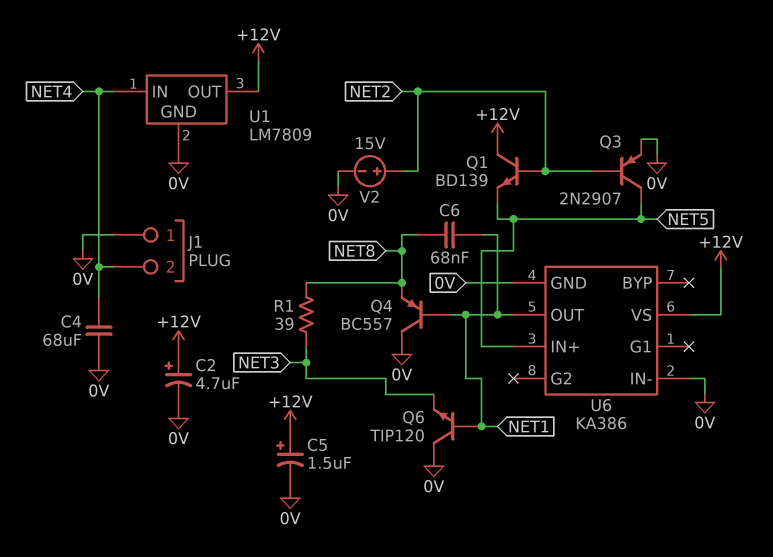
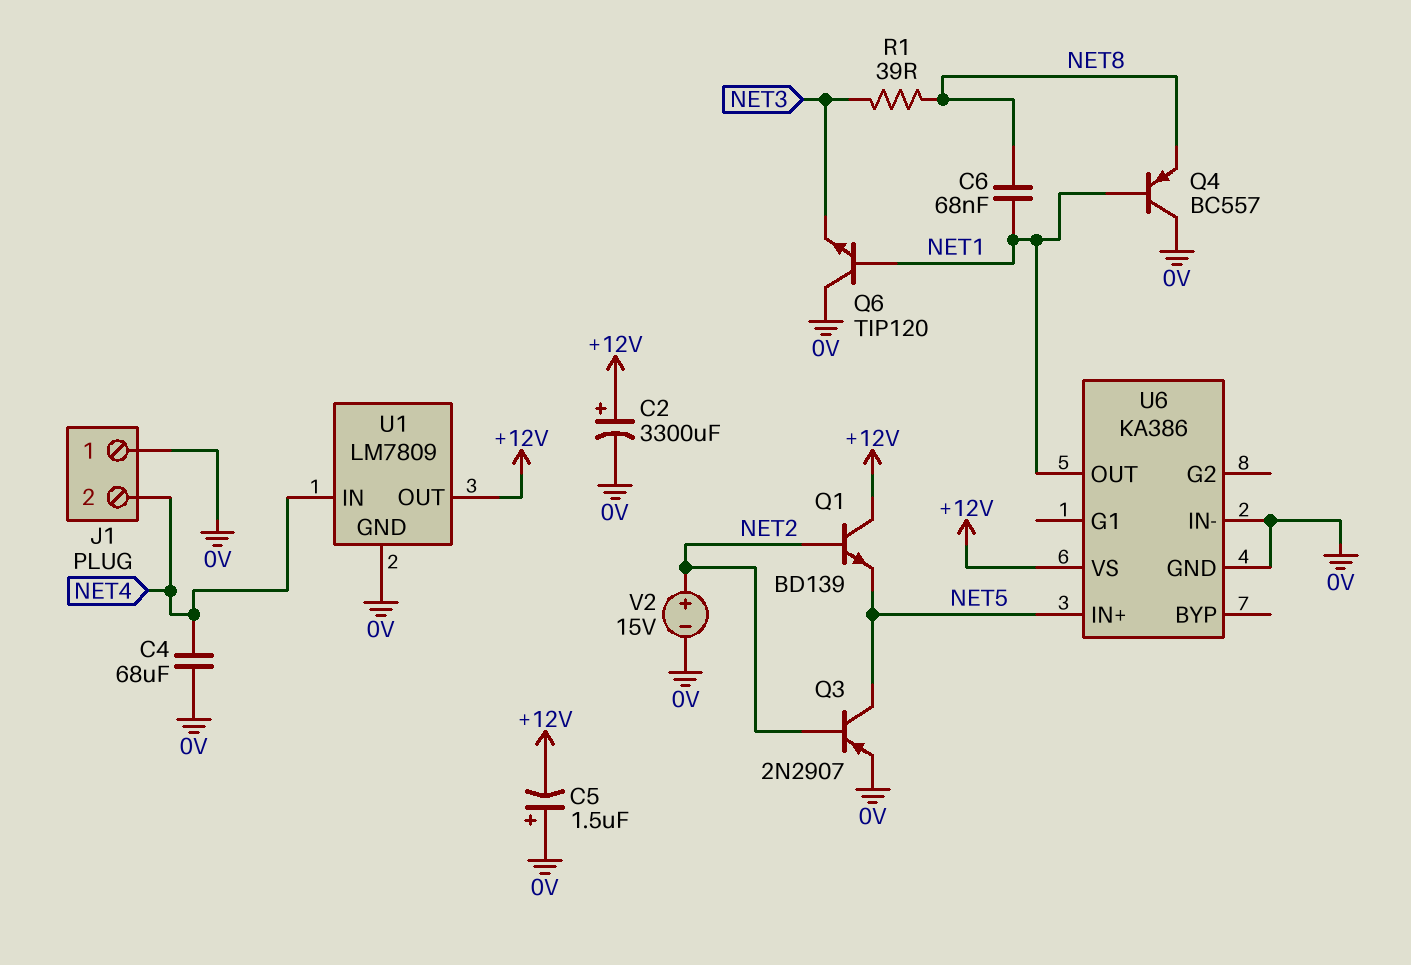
C2: 4.7uF (plus +12V, minus 0V) -> 3300uF (plus +12V, minus 0V)
C5: 1.5uF (plus +12V, minus 0V) -> 1.5uF (plus 0V, minus +12V)

